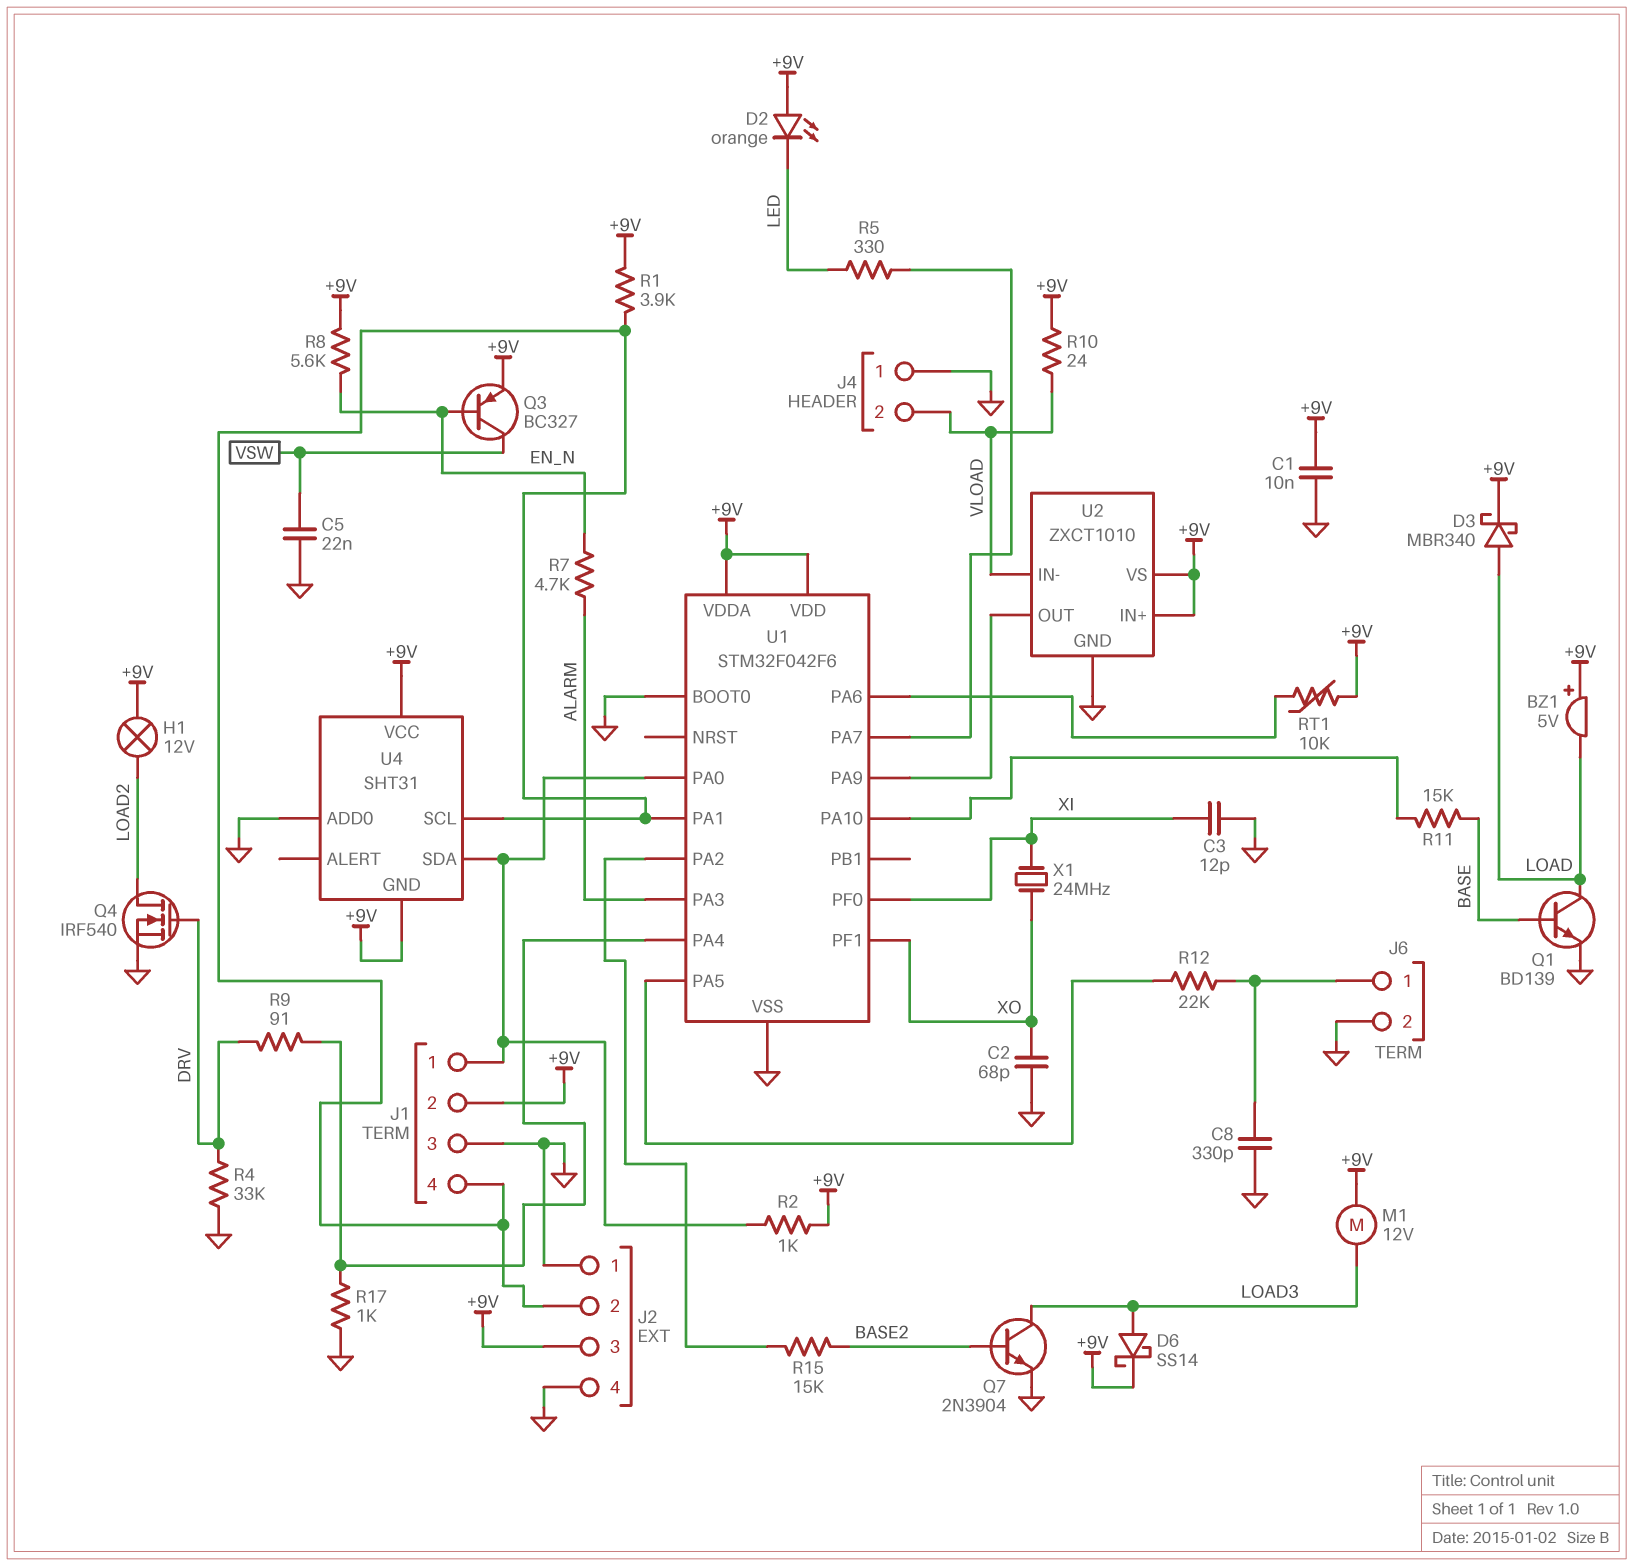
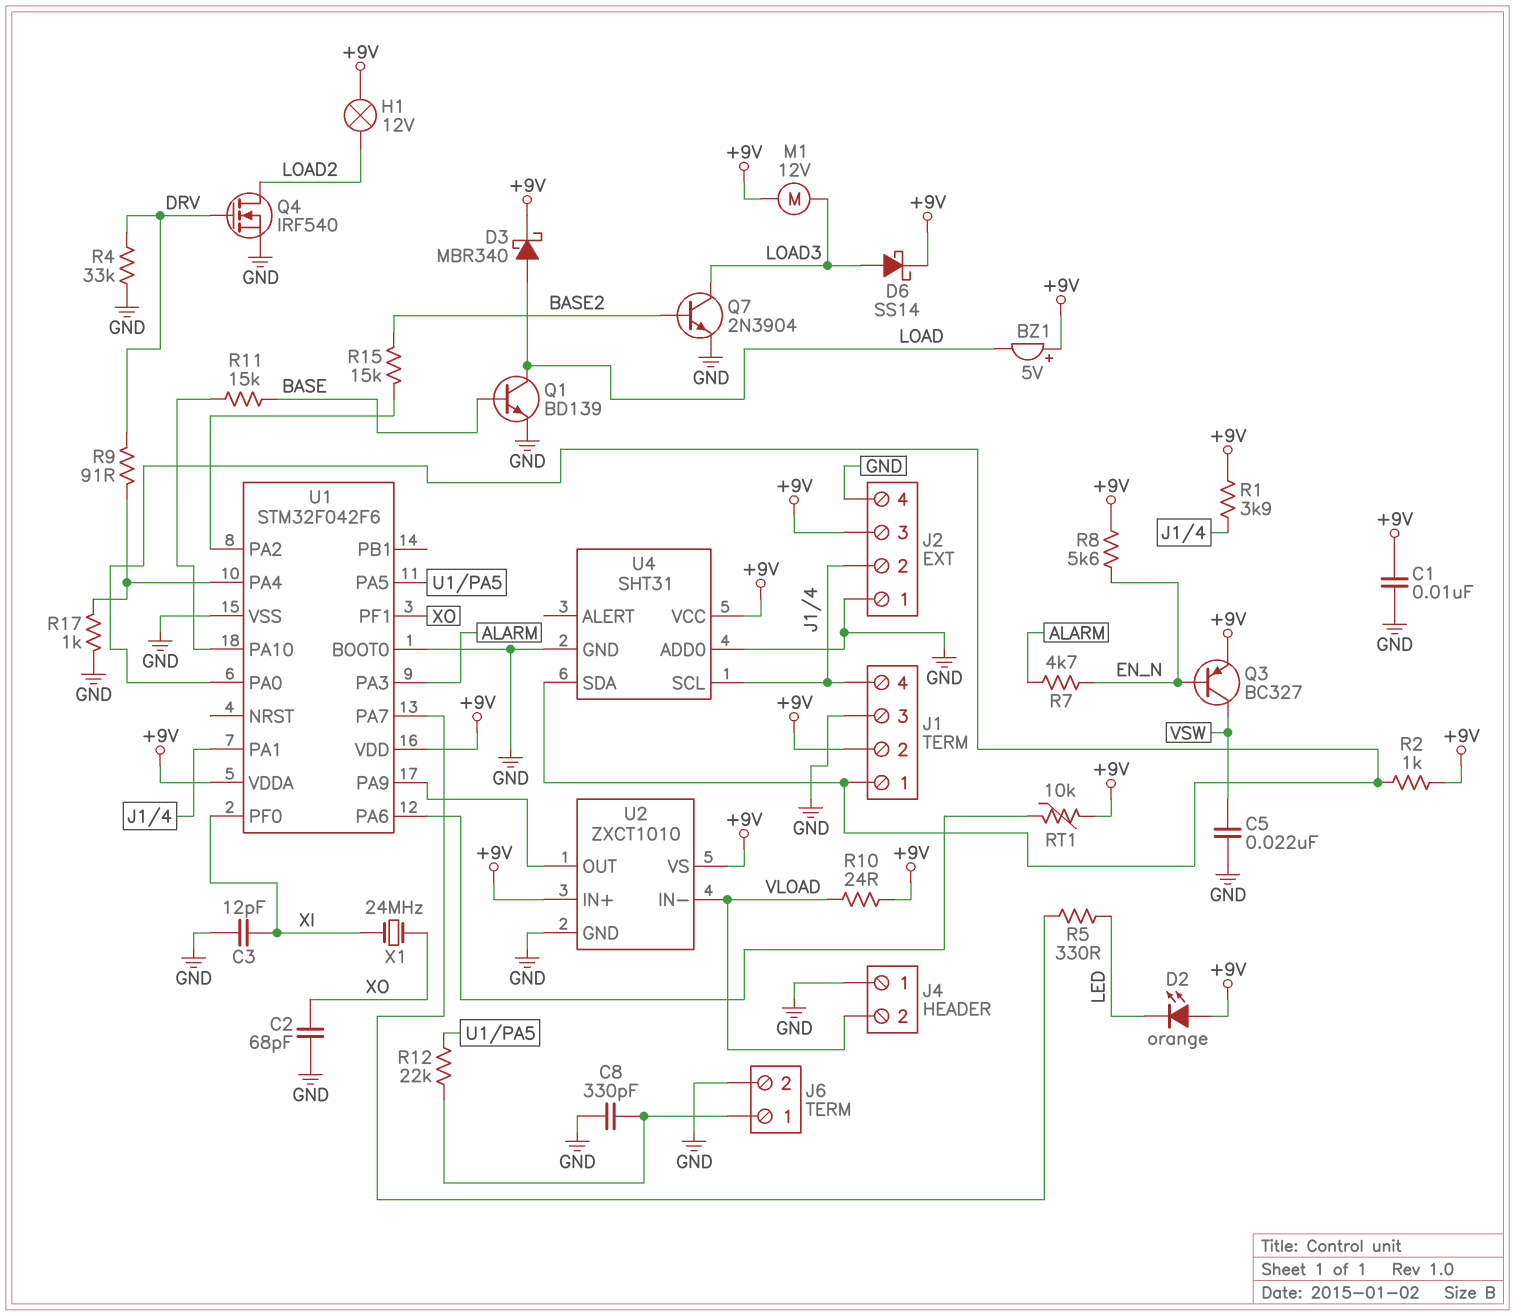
U4 pin GND: +9V -> GND

